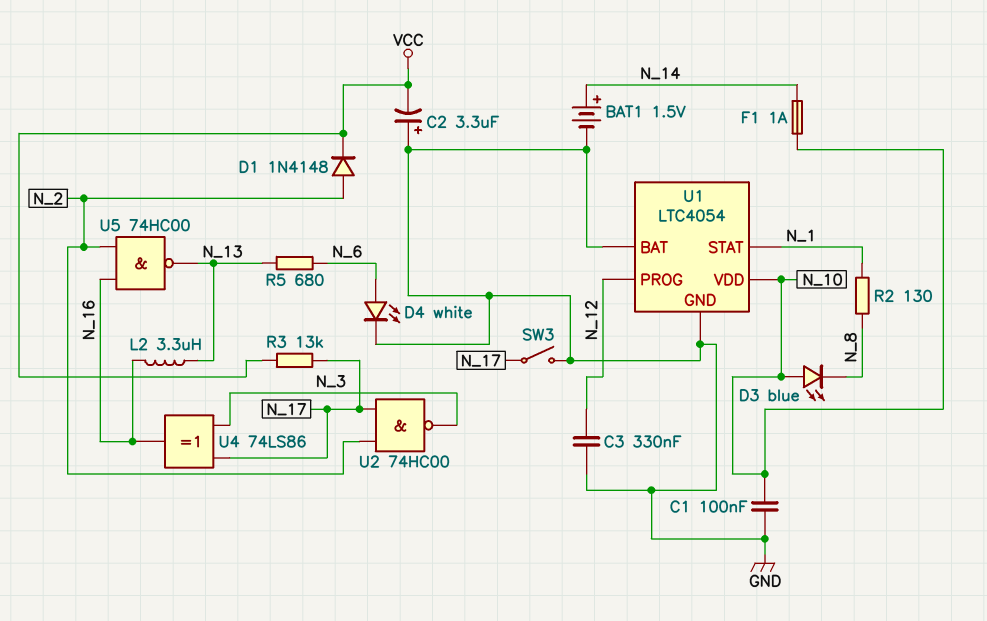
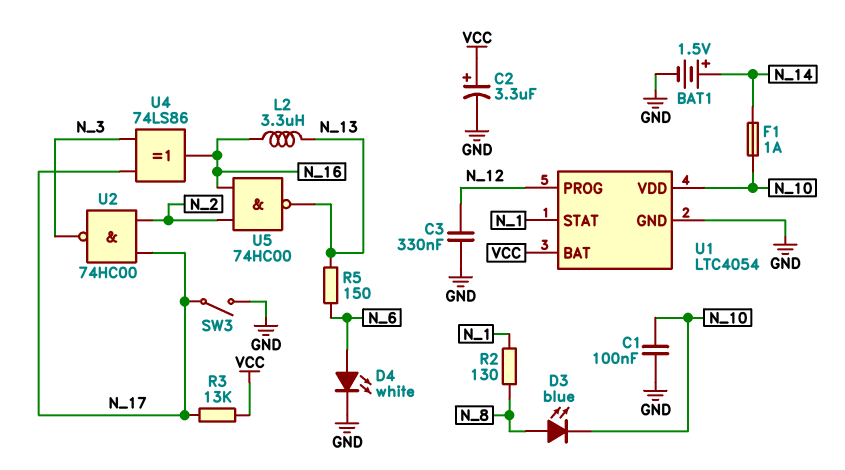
C2: 3.3uF (plus GND, minus VCC) -> 3.3uF (plus VCC, minus GND)
D1: diode 1N4148 (A N_2, K VCC) -> none
D3: LED blue (A N_10, K N_8) -> LED blue (A N_8, K N_10)
R5: 680 (N_6, N_13) -> 150 (N_6, N_13)
U1 pin BAT: GND -> VCC

